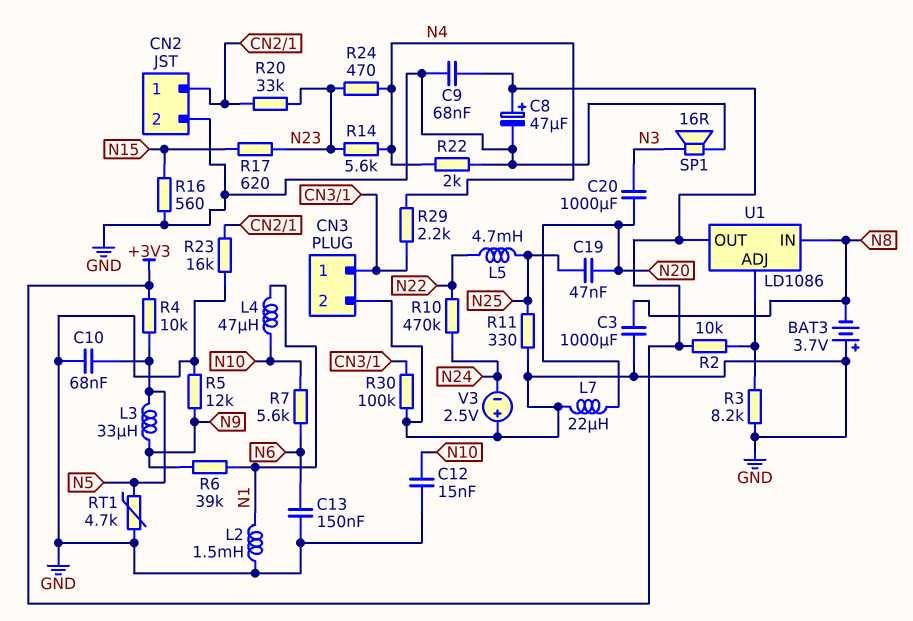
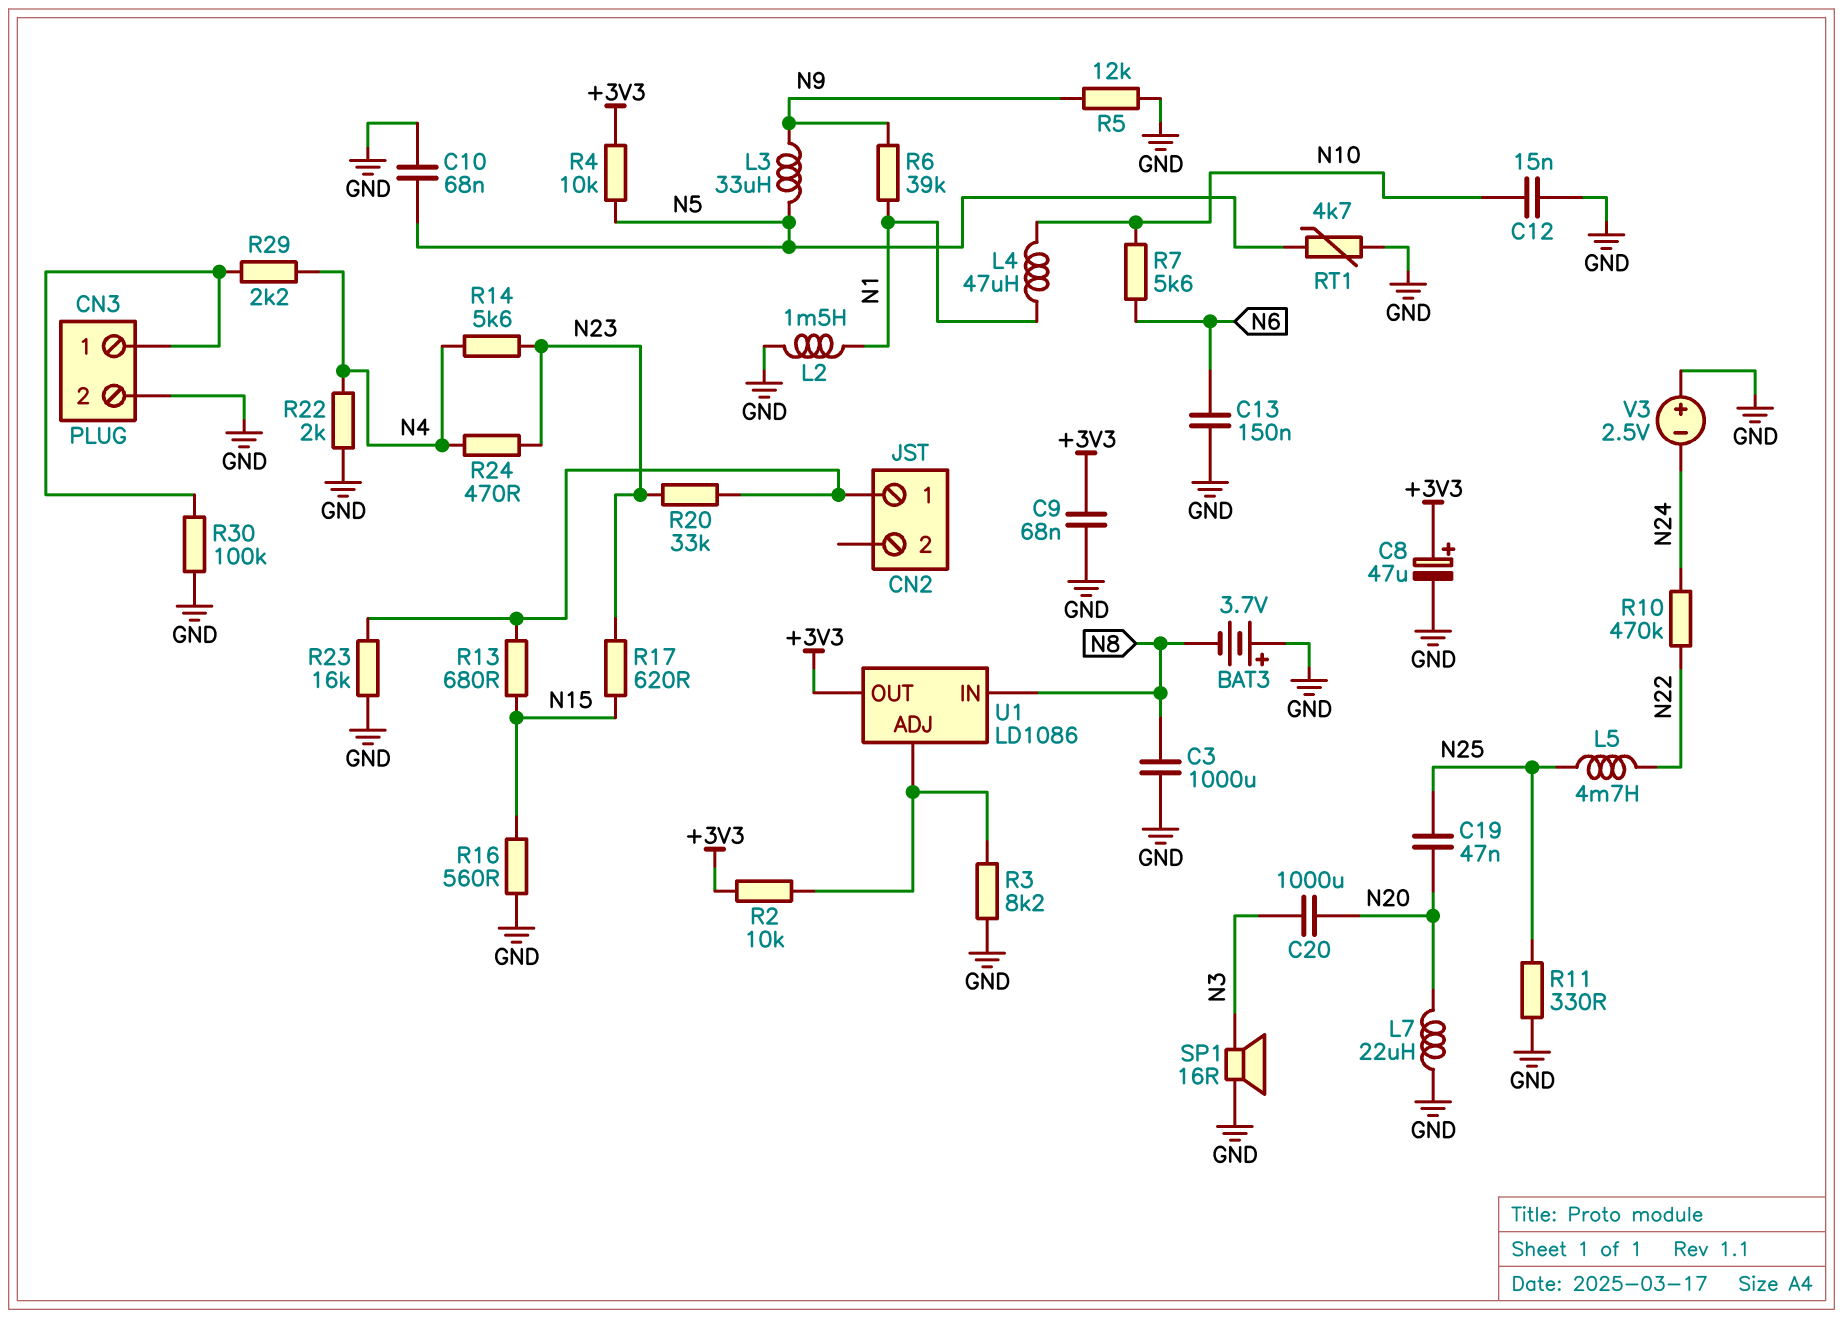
CN2 pin 2: GND -> none
R13: none -> 680 (CN2/1, N15)

